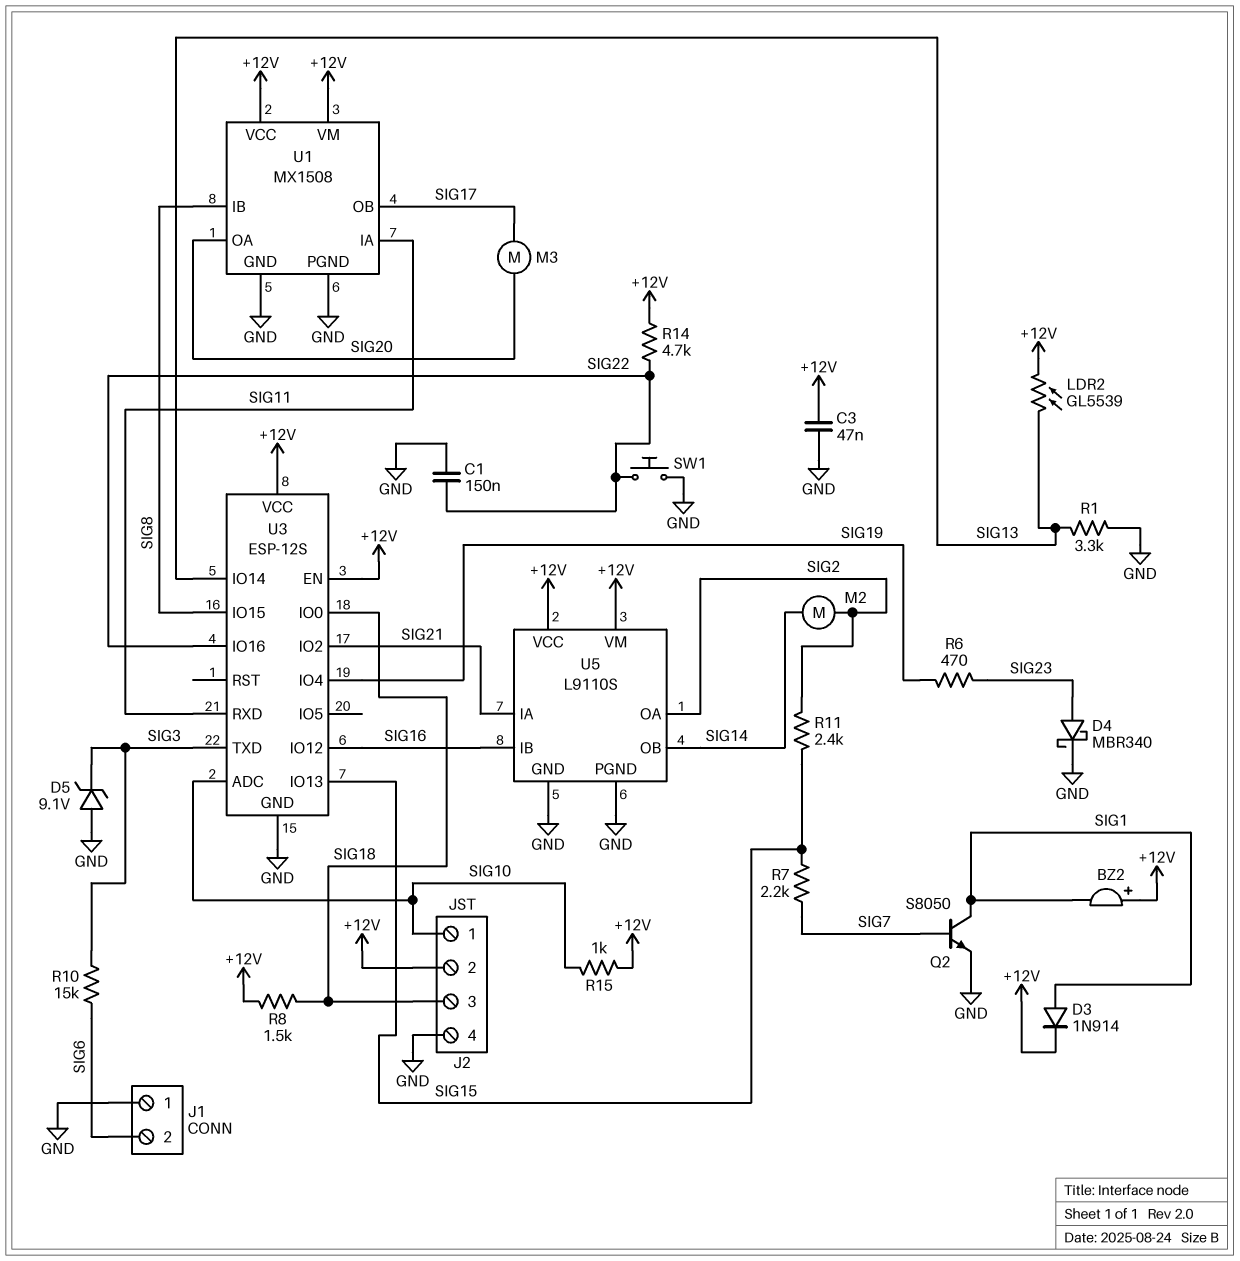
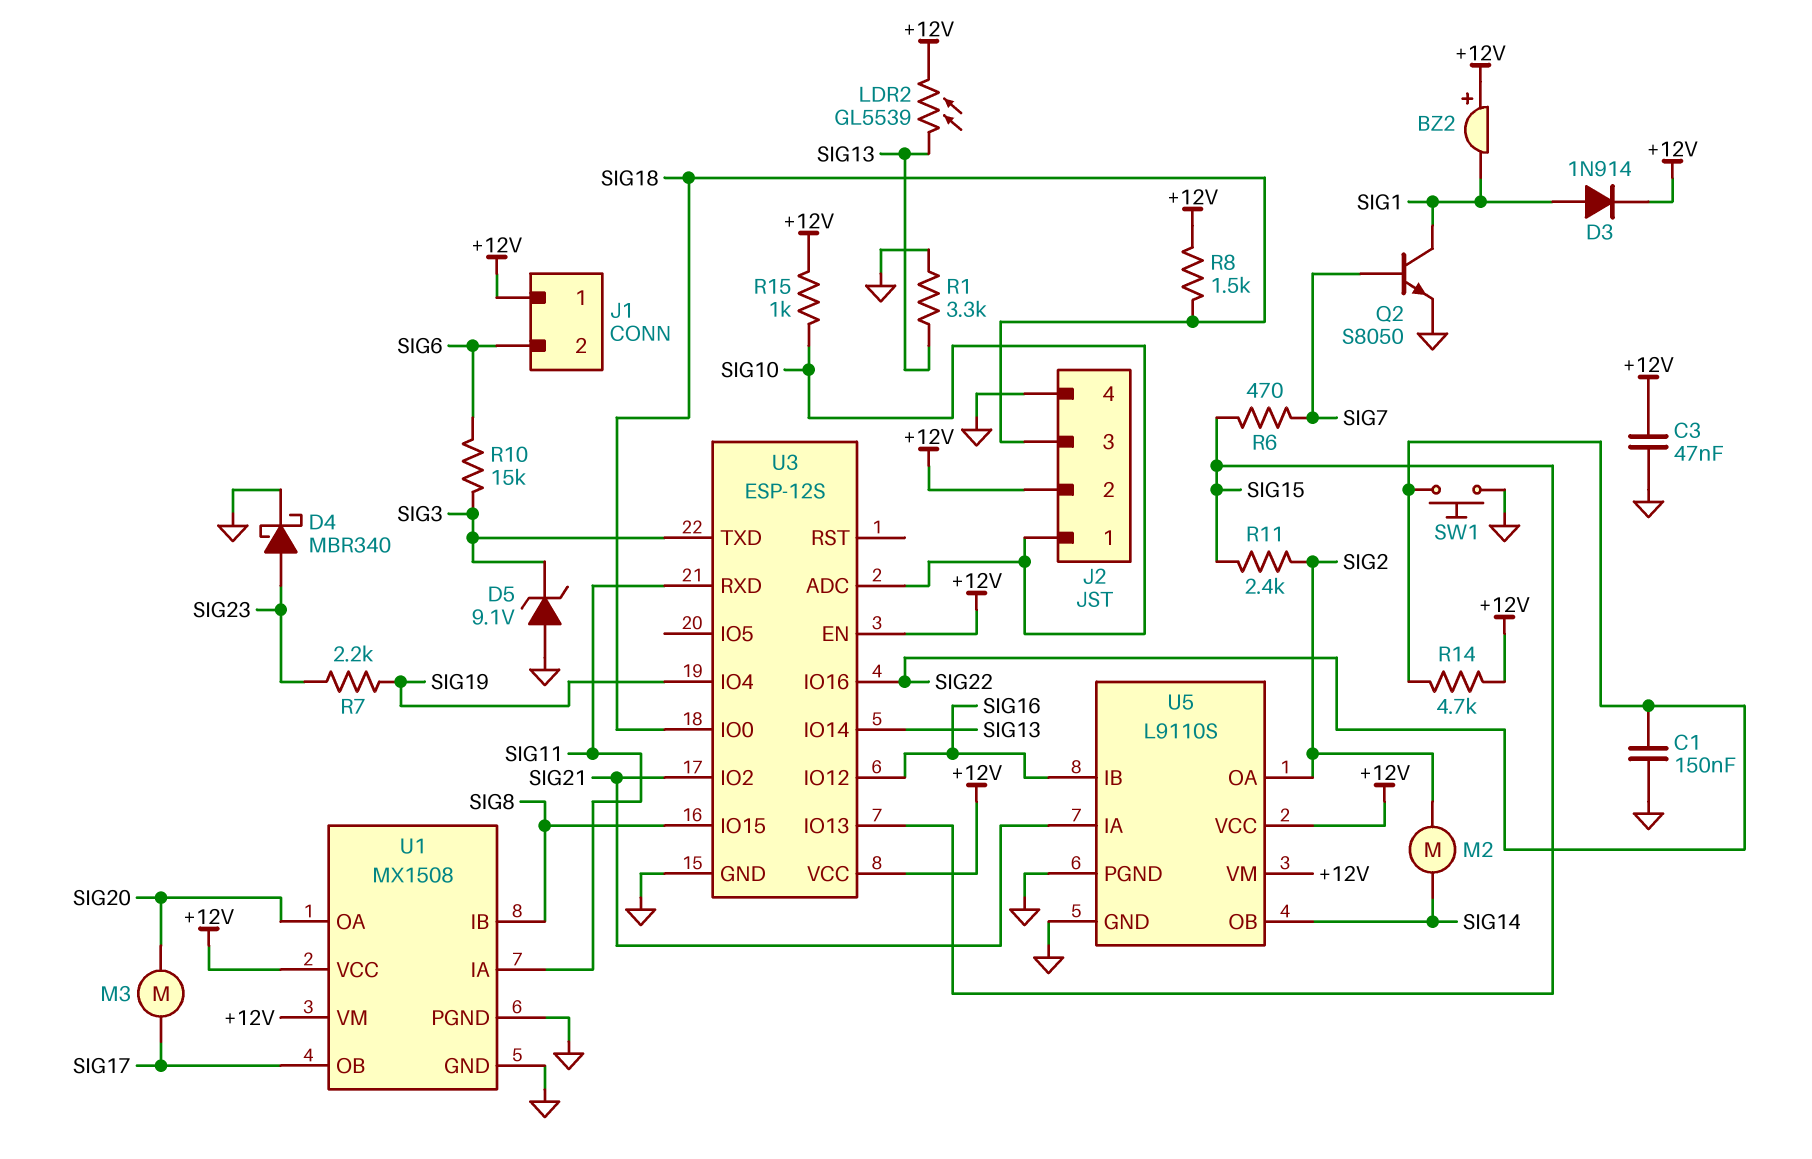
J1 pin 1: GND -> +12V
R6: 470 (SIG19, SIG23) -> 470 (SIG7, SIG15)
R7: 2.2k (SIG7, SIG15) -> 2.2k (SIG19, SIG23)

